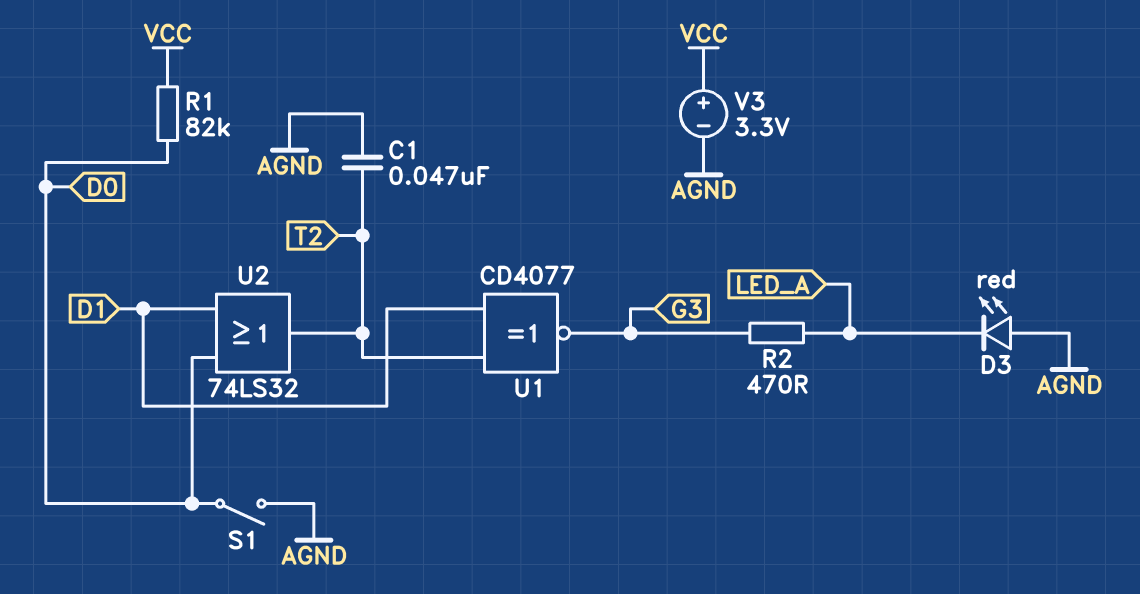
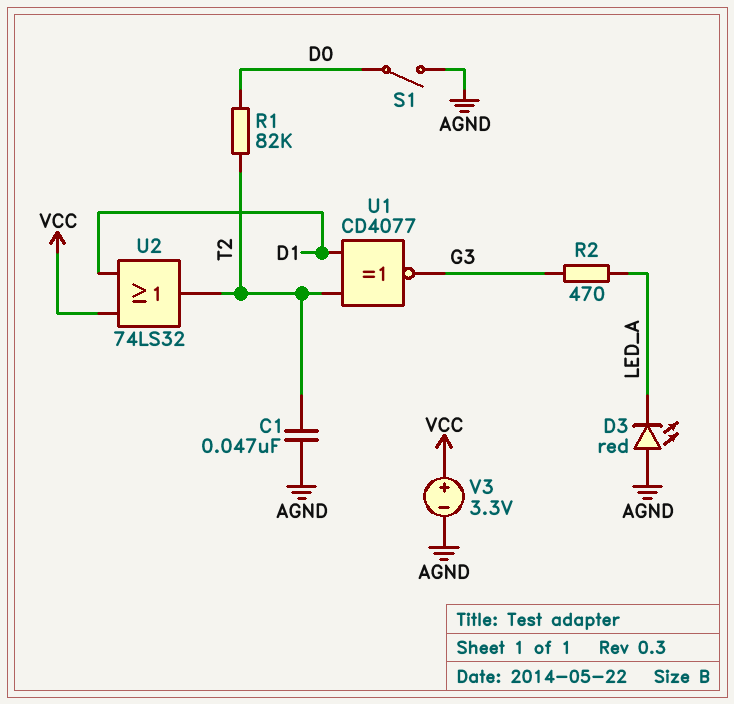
R1: 82k (D0, VCC) -> 82k (D0, T2)
U2: OR 74LS32 (in D0, in D1, out T2) -> OR 74LS32 (in D1, in VCC, out T2)

